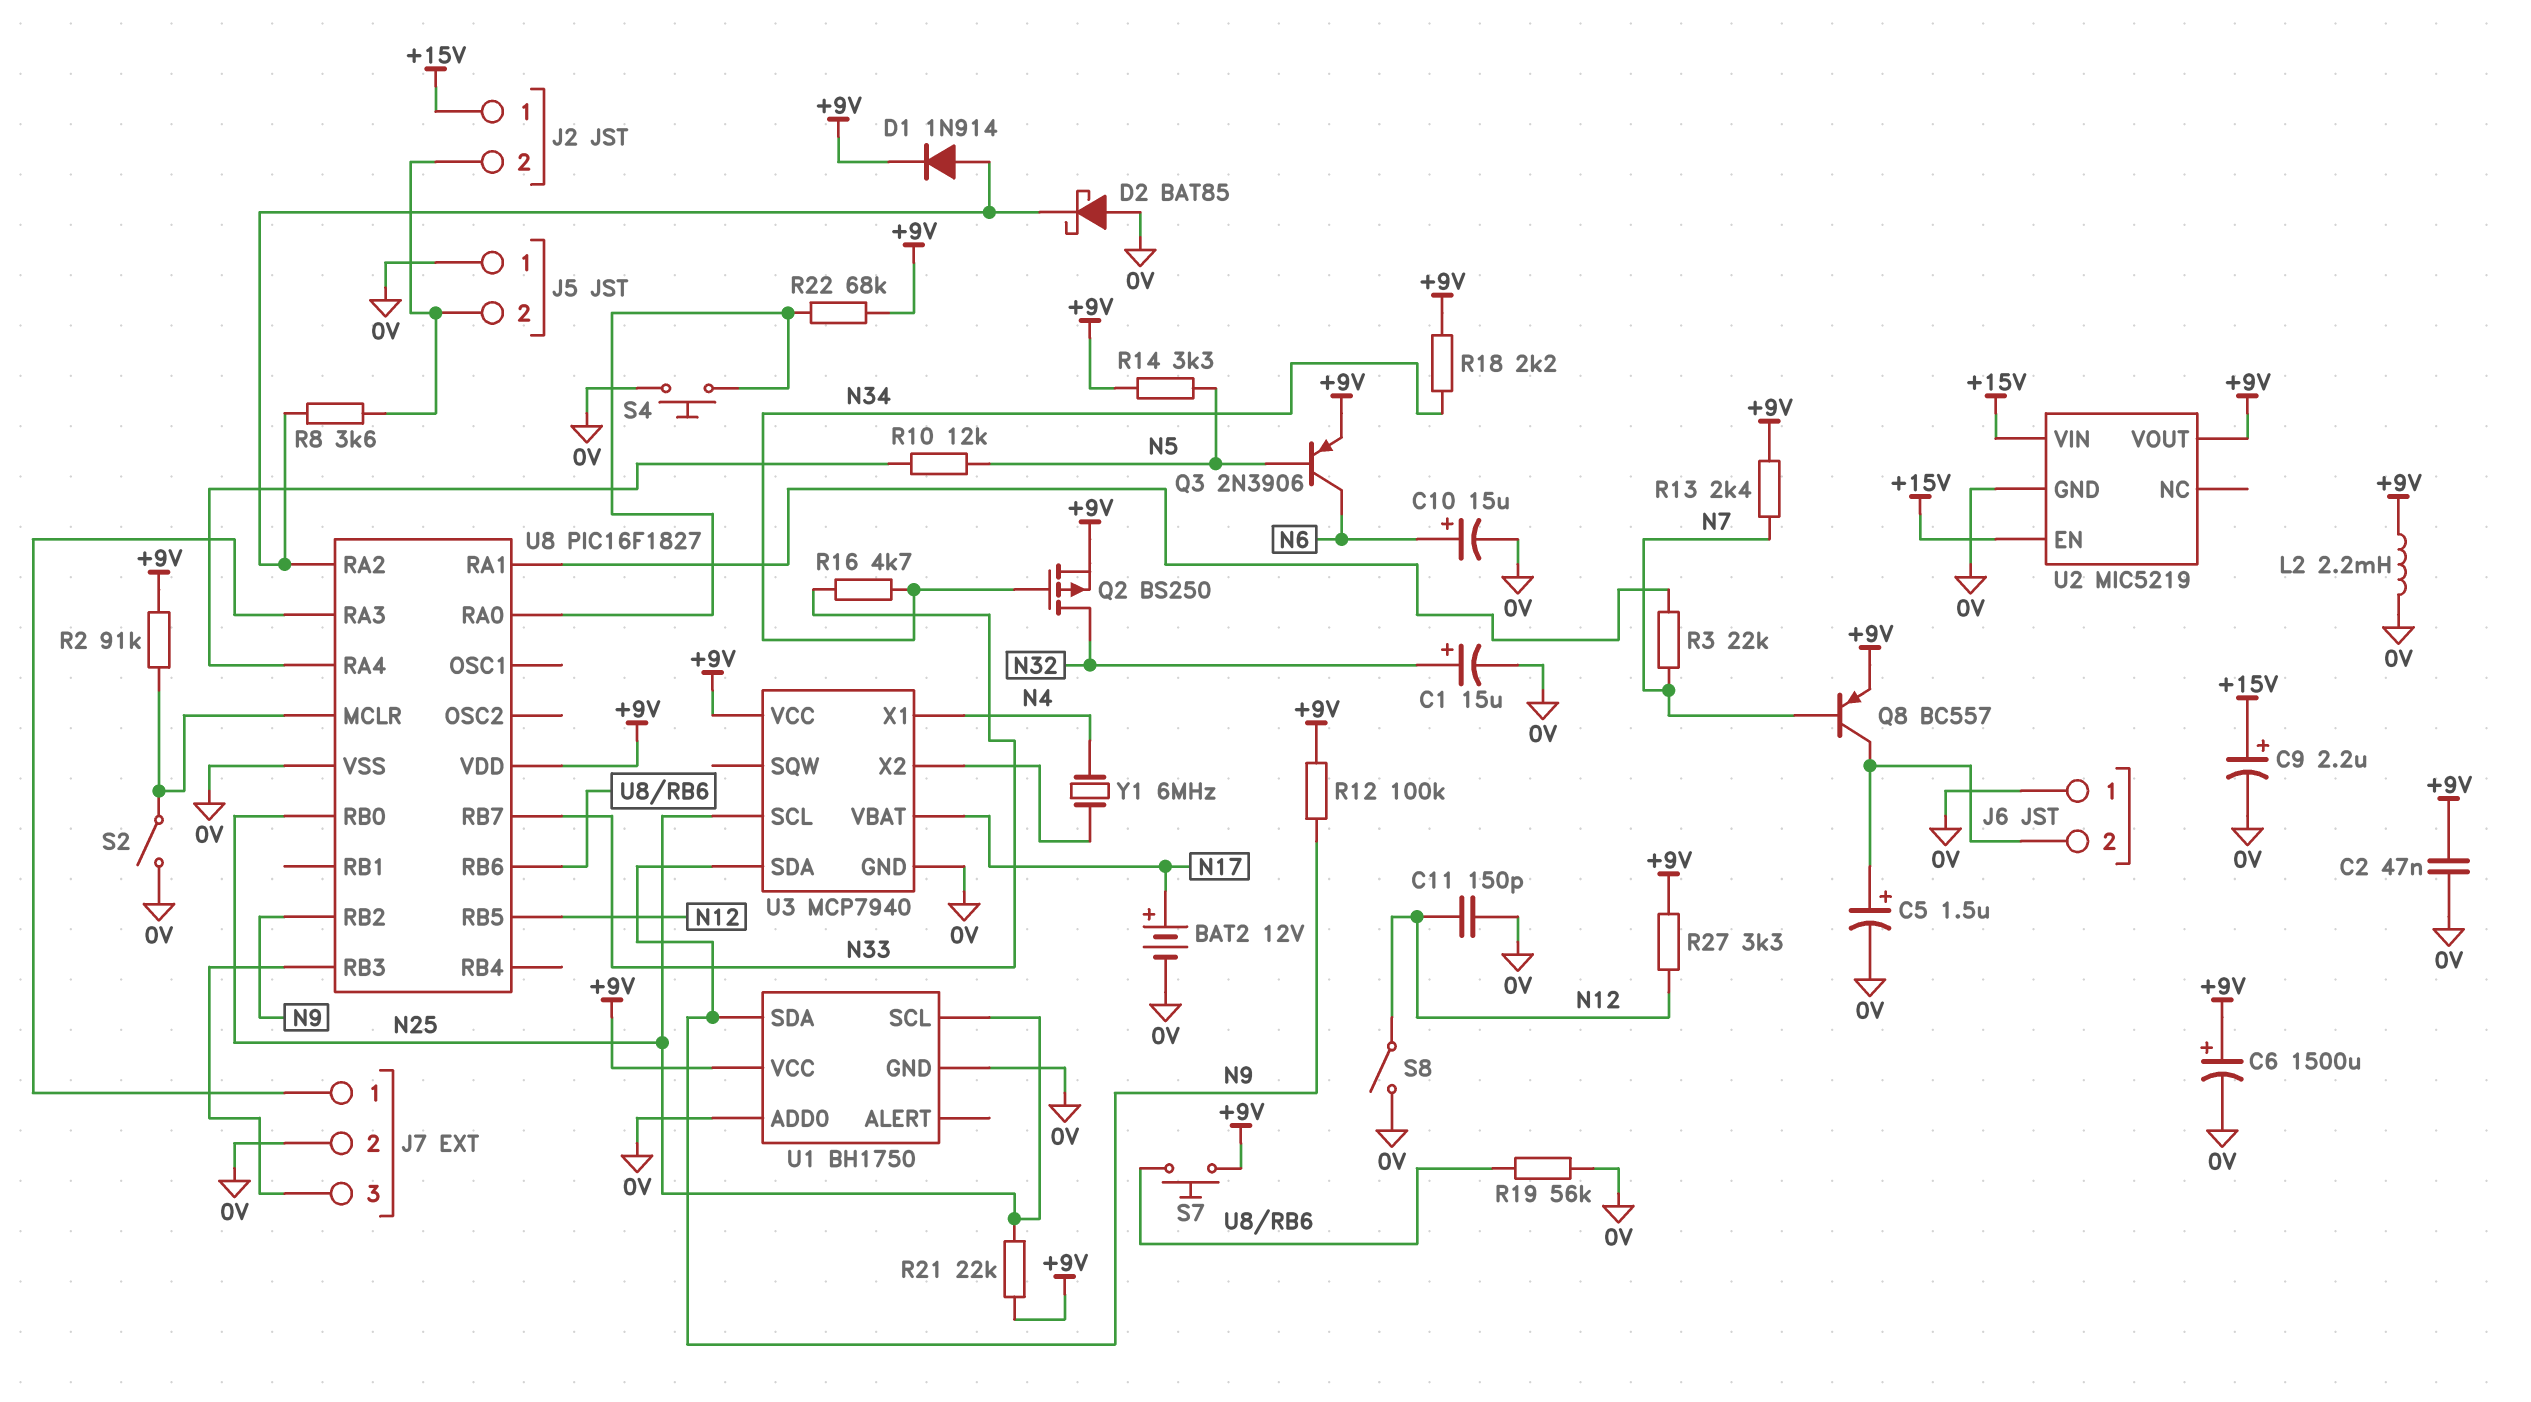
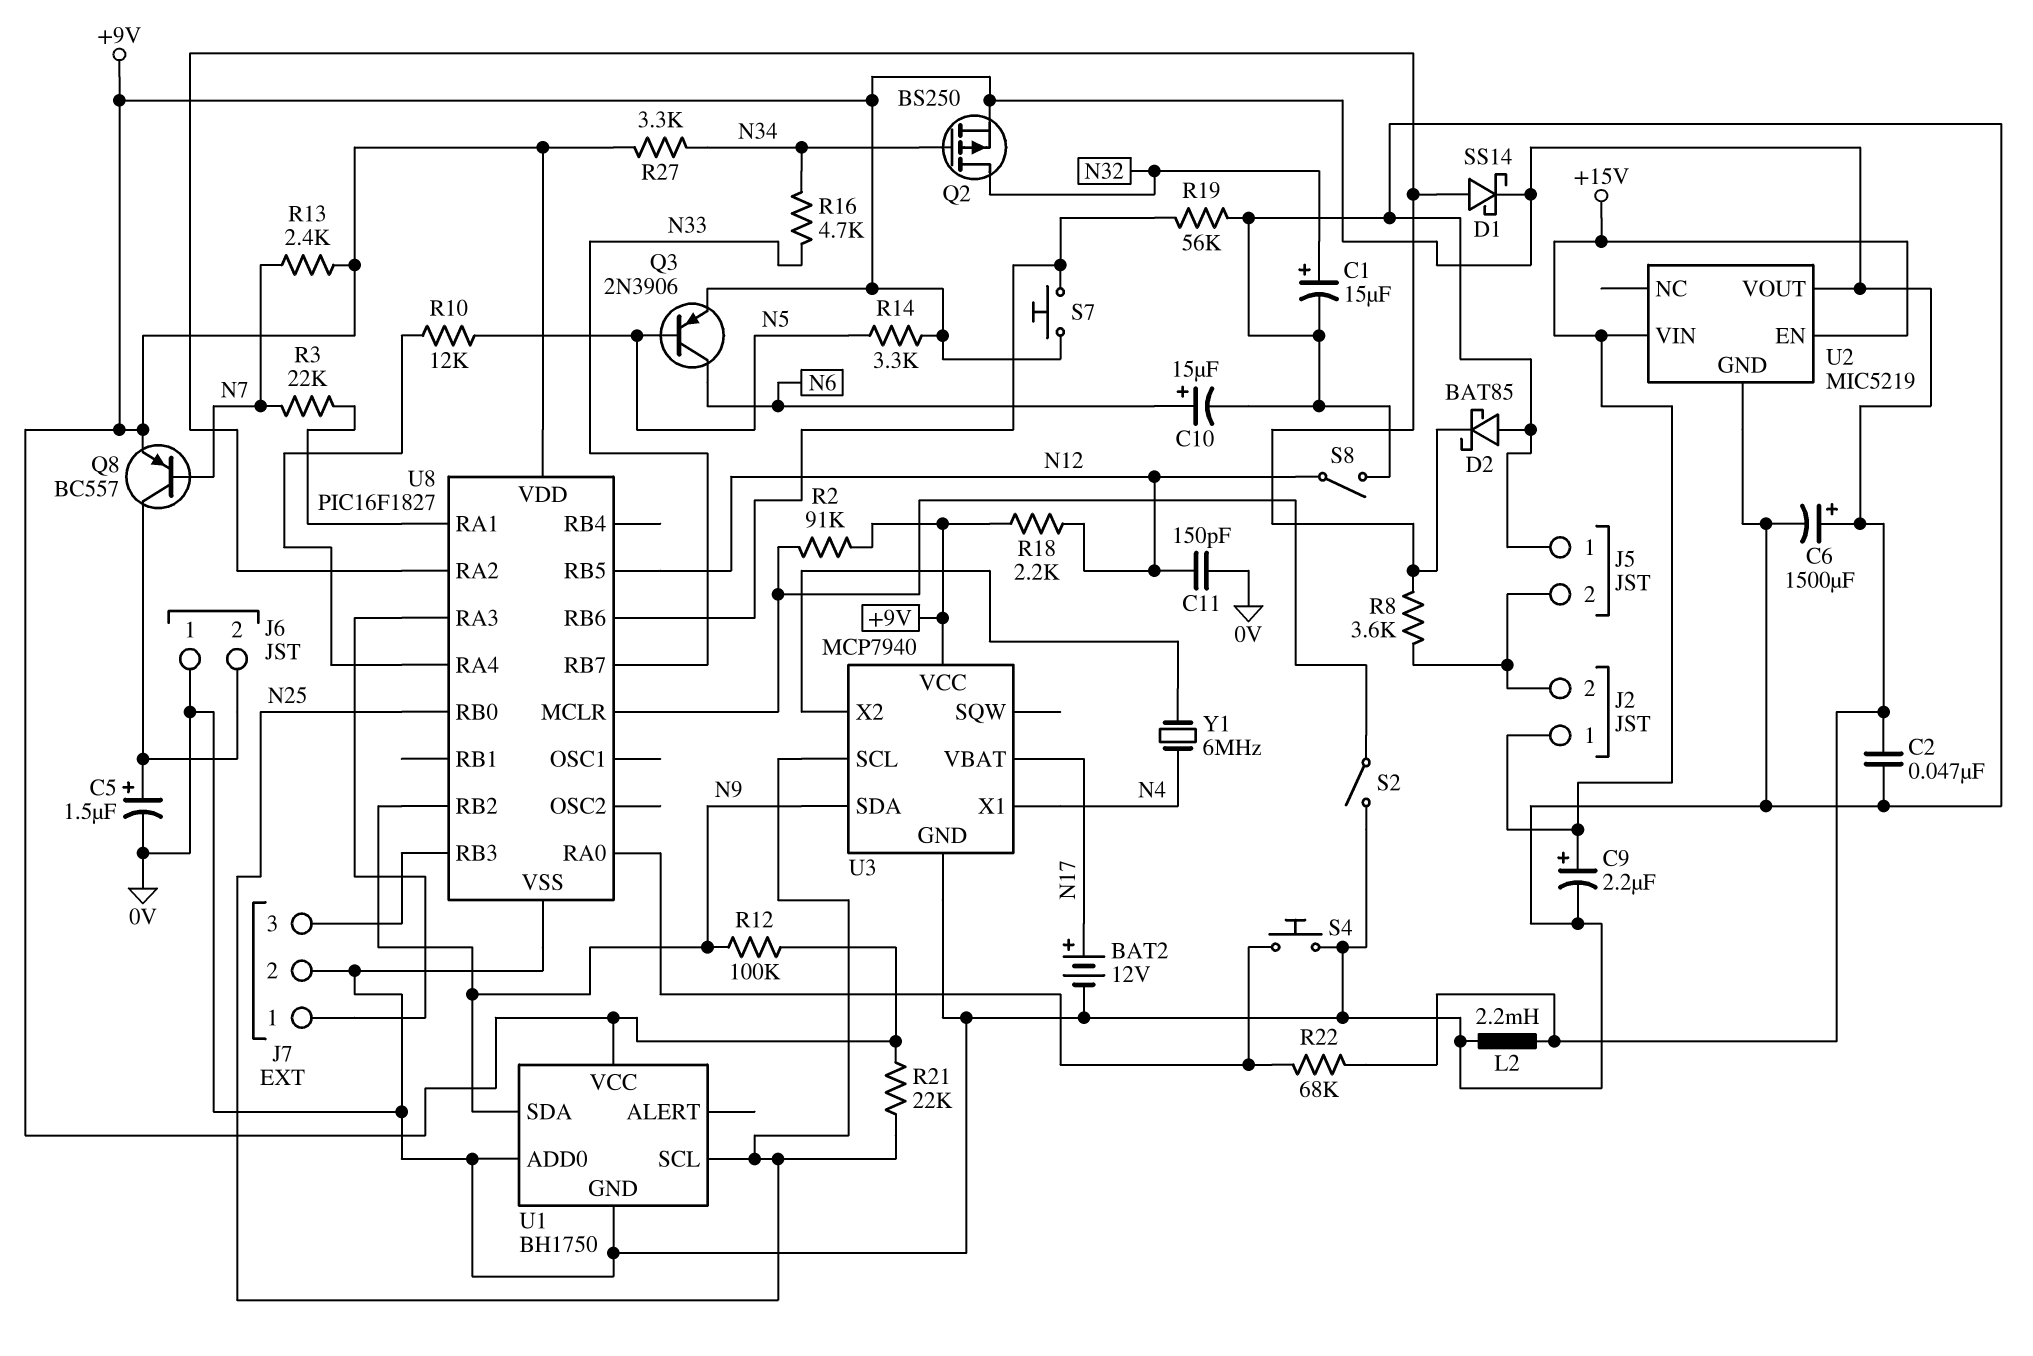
D1: diode 1N914 (A U8/RA2, K +9V) -> schottky SS14 (A U8/RA2, K +9V)
R18: 2.2k (+9V, N34) -> 2.2k (+9V, N12)
R27: 3.3k (+9V, N12) -> 3.3k (+9V, N34)

